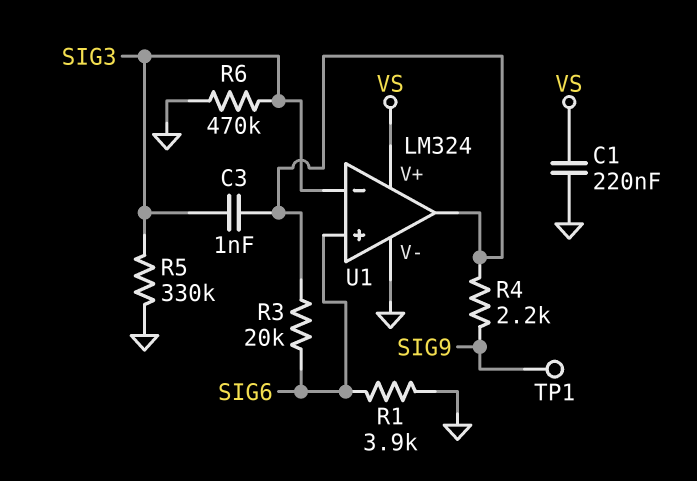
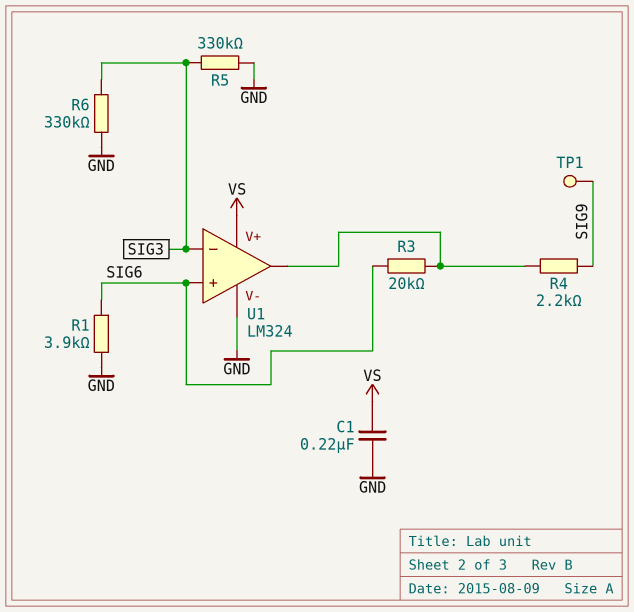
C3: 1nF (SIG3, U1/out) -> none
R6: 470k (GND, SIG3) -> 330k (GND, SIG3)

